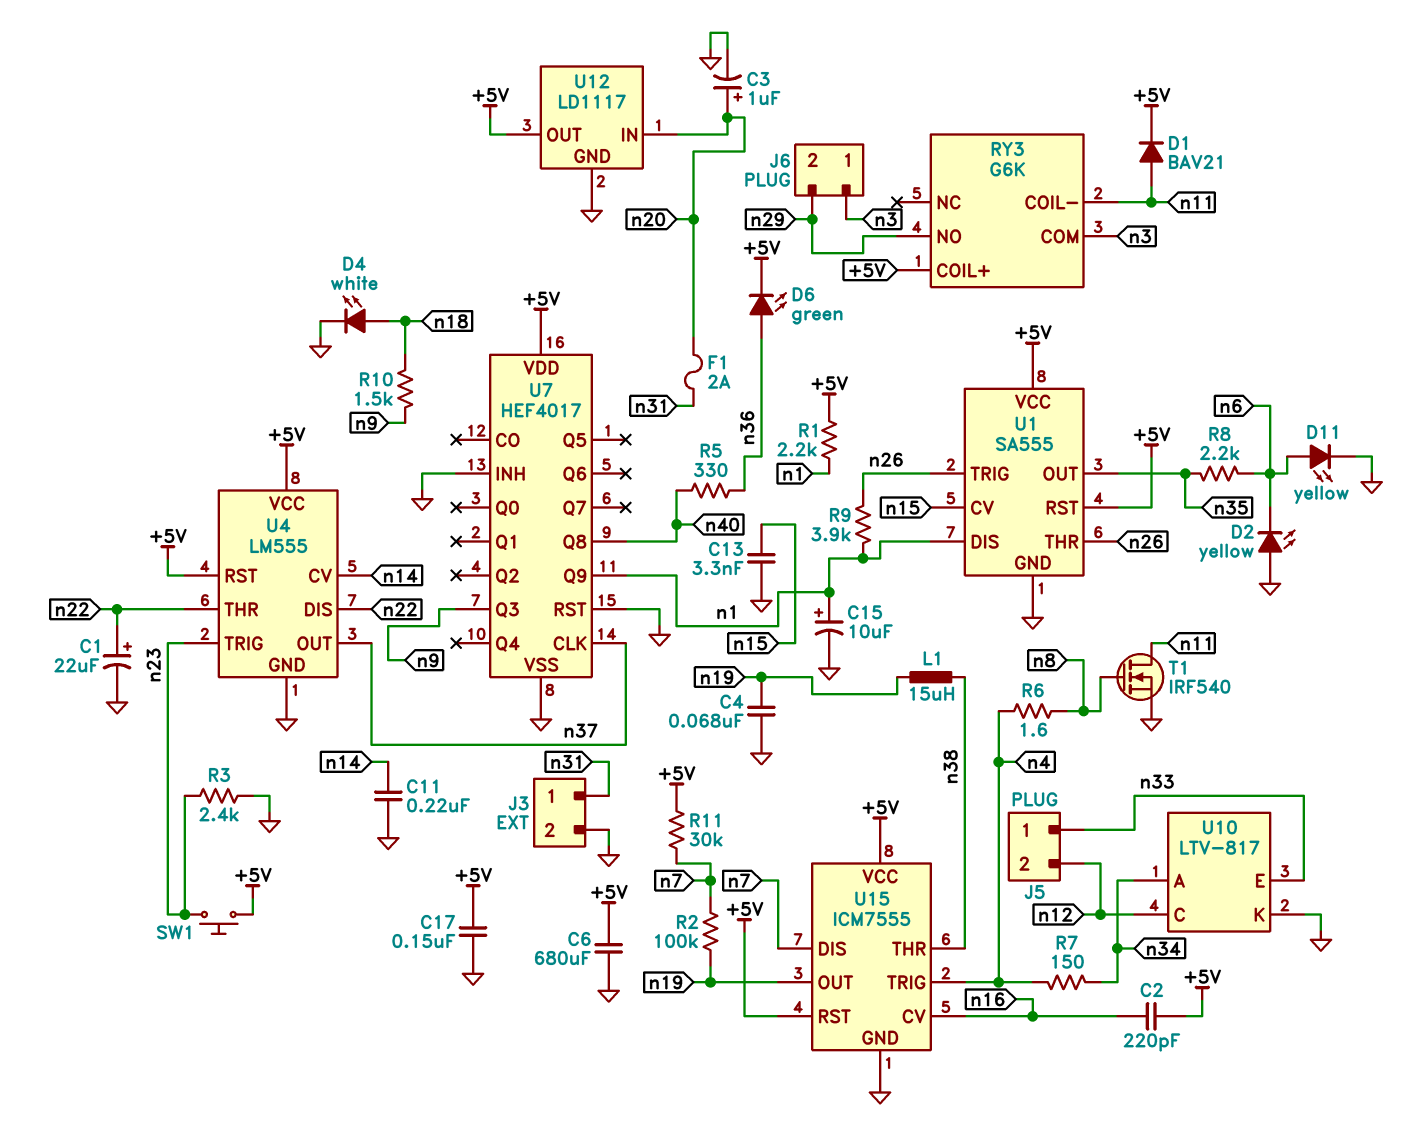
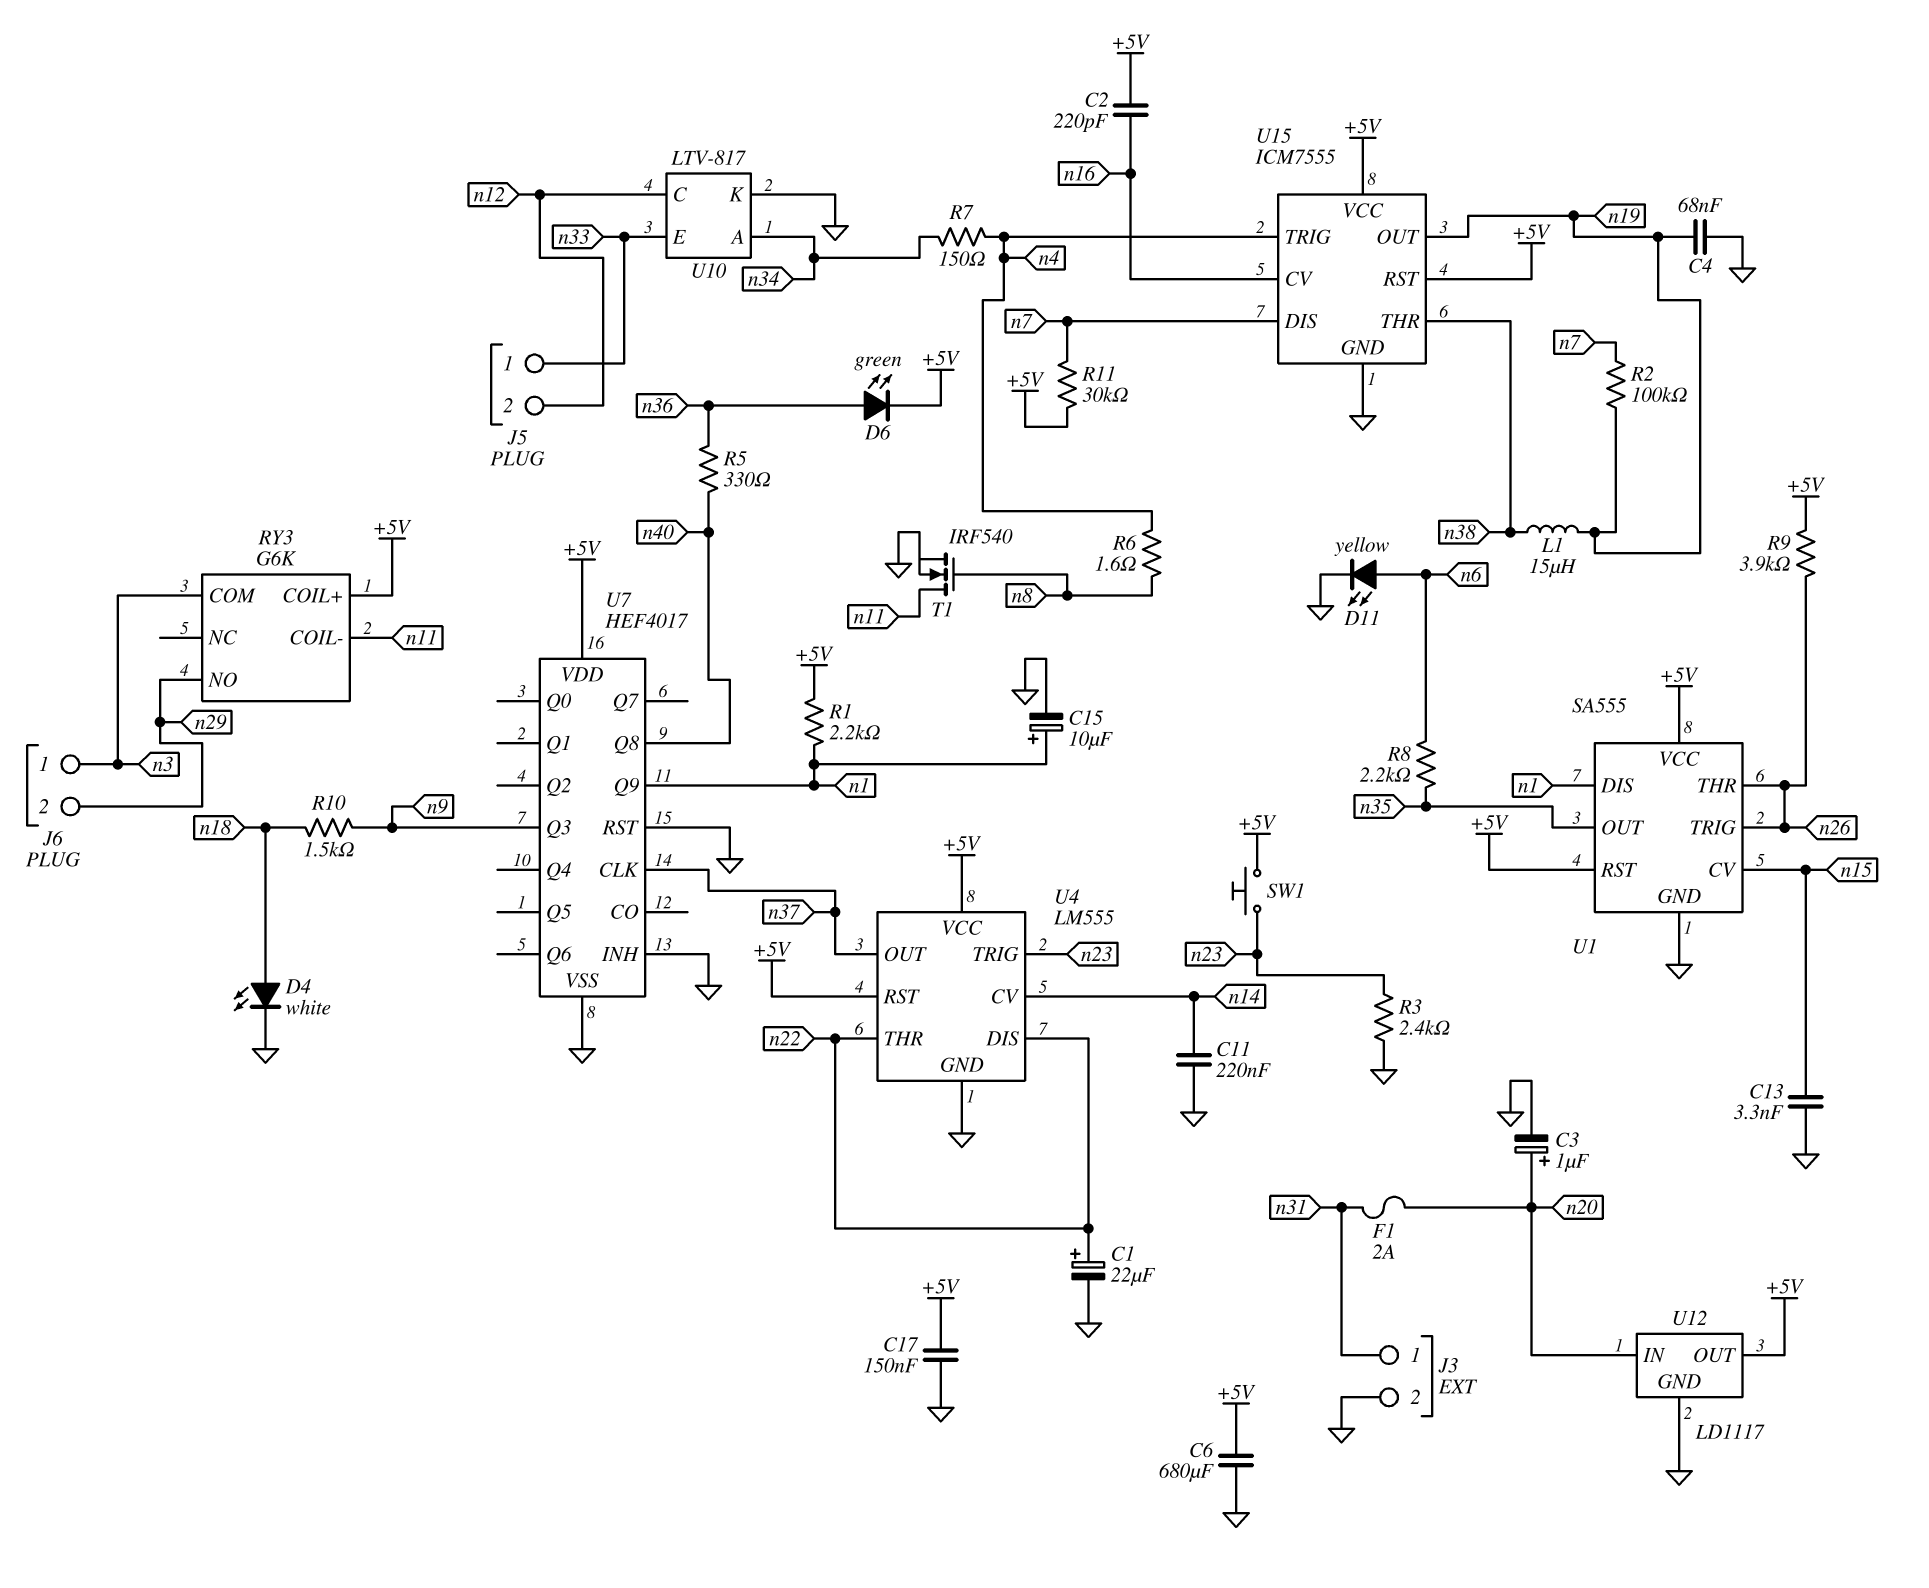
D1: diode BAV21 (A n11, K +5V) -> none
D2: LED yellow (A GND, K n6) -> none
R9: 3.9k (n1, n26) -> 3.9k (+5V, n26)

